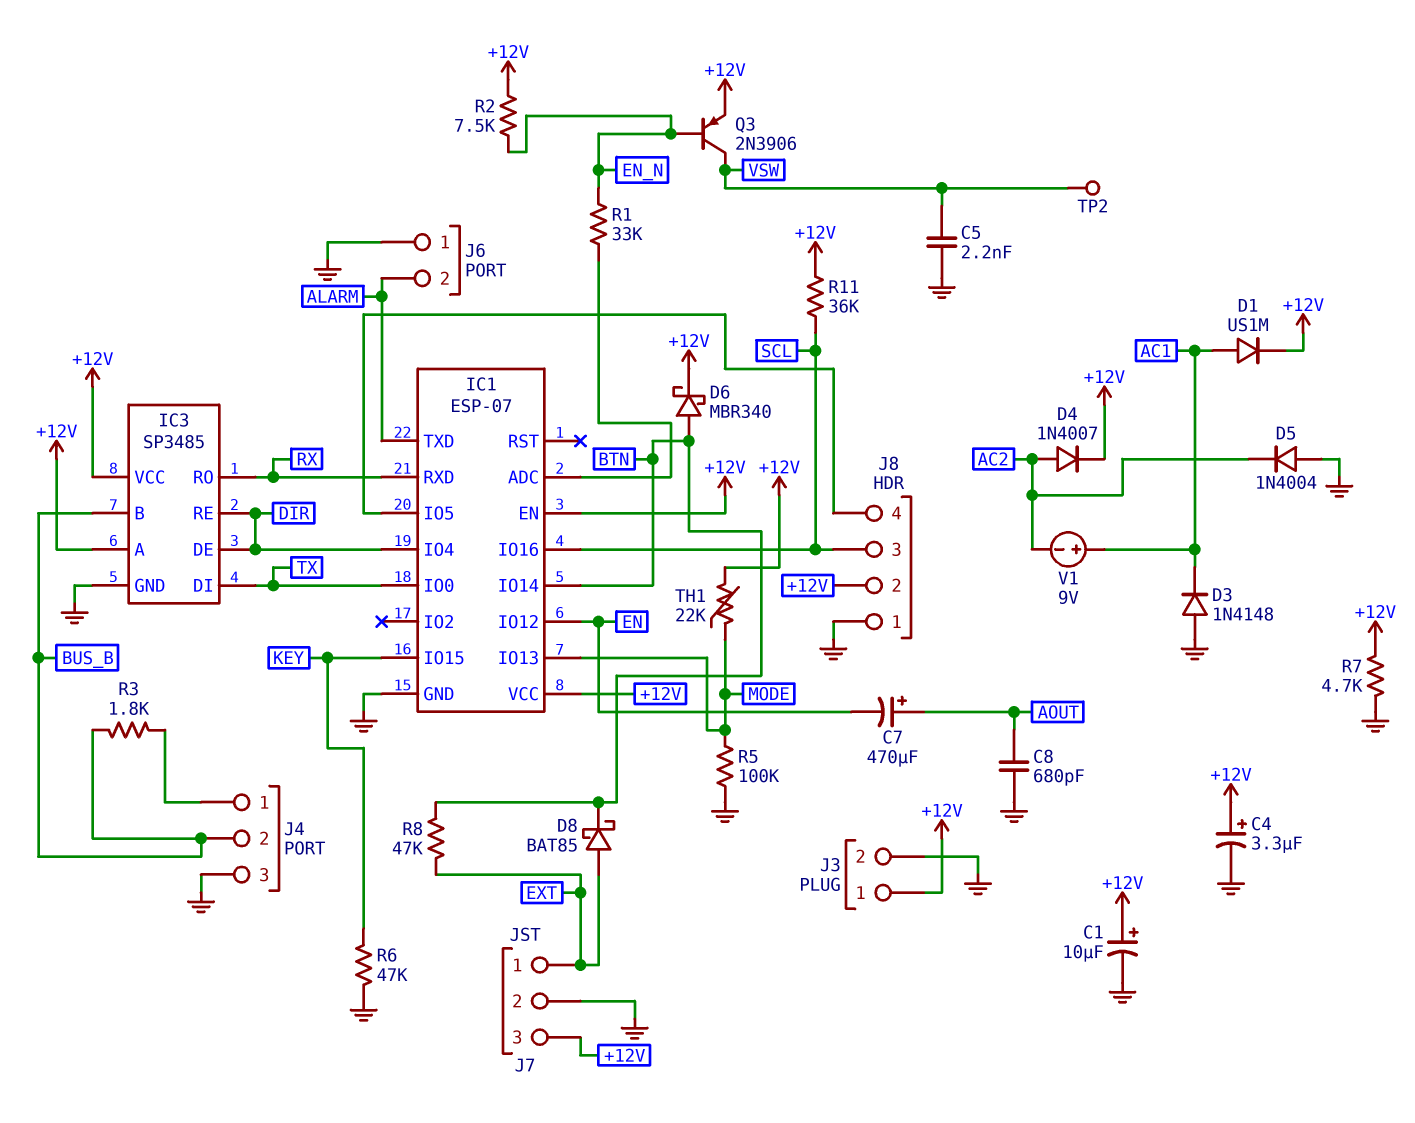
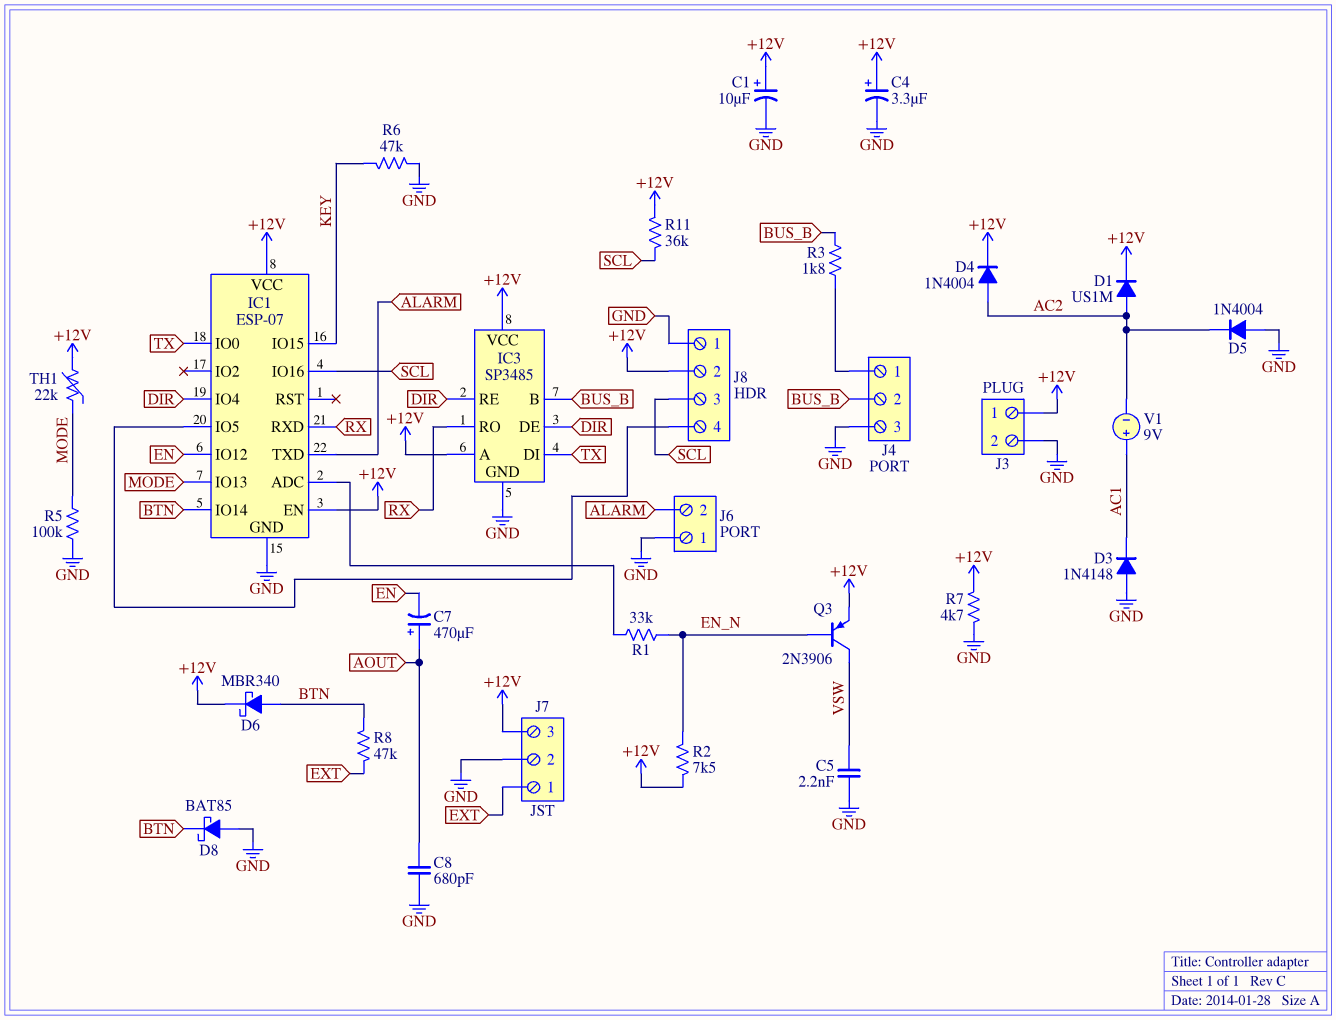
D1: diode US1M (A AC1, K +12V) -> diode US1M (A AC2, K +12V)
D4: diode 1N4007 (A AC2, K +12V) -> diode 1N4004 (A AC2, K +12V)
D8: schottky BAT85 (A EXT, K BTN) -> schottky BAT85 (A GND, K BTN)
TP2: test point (VSW) -> none

